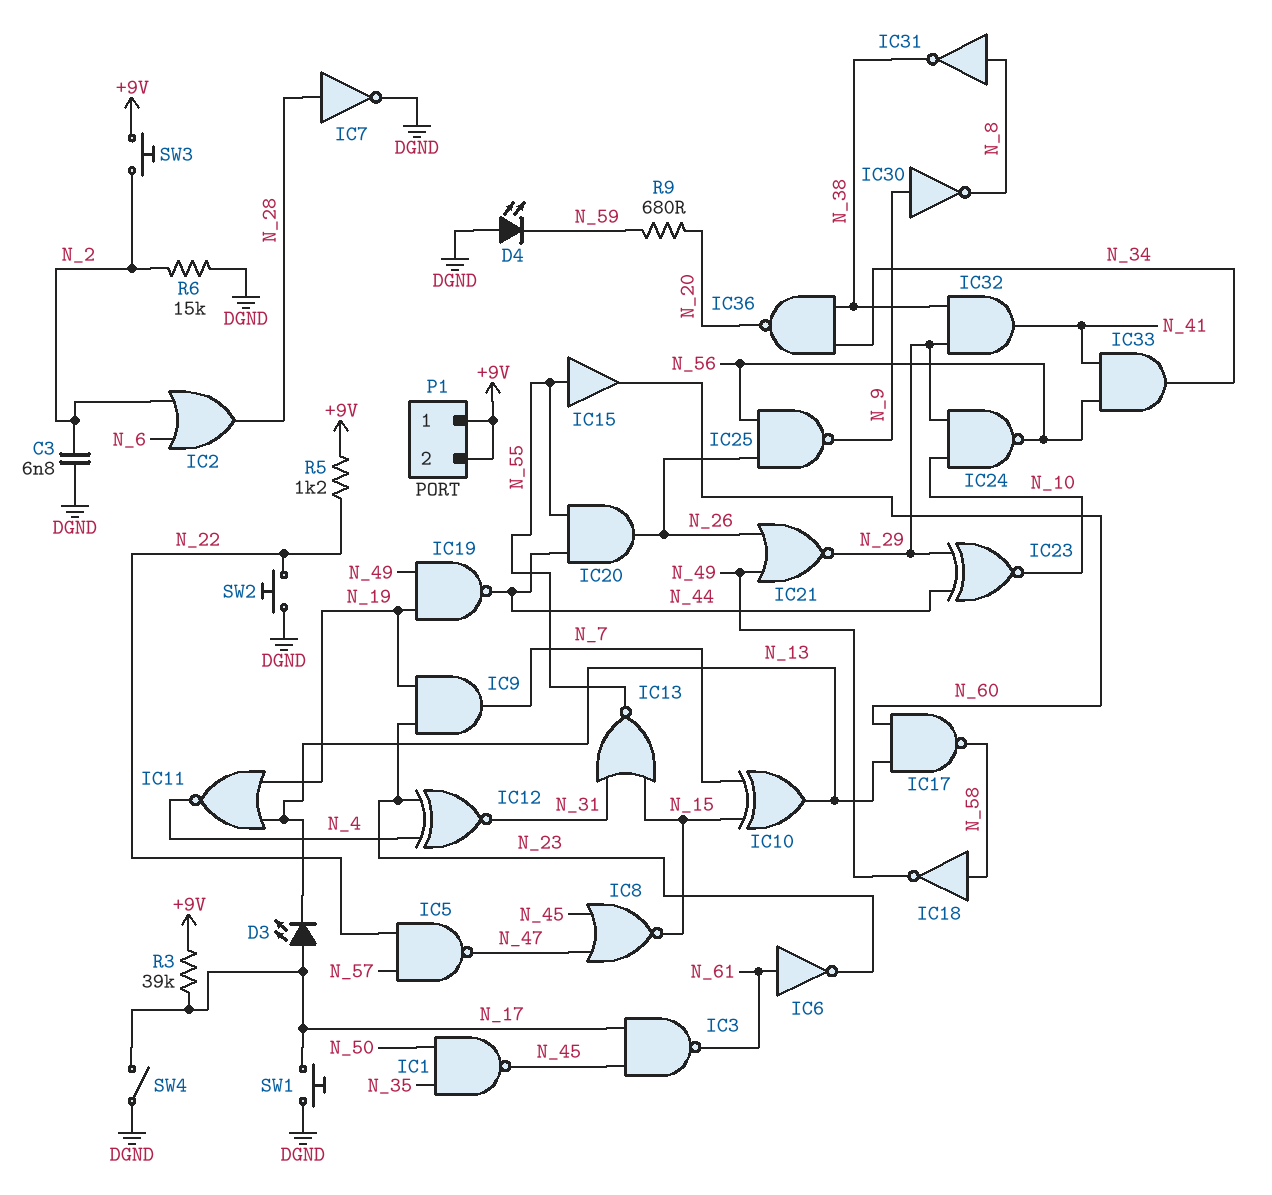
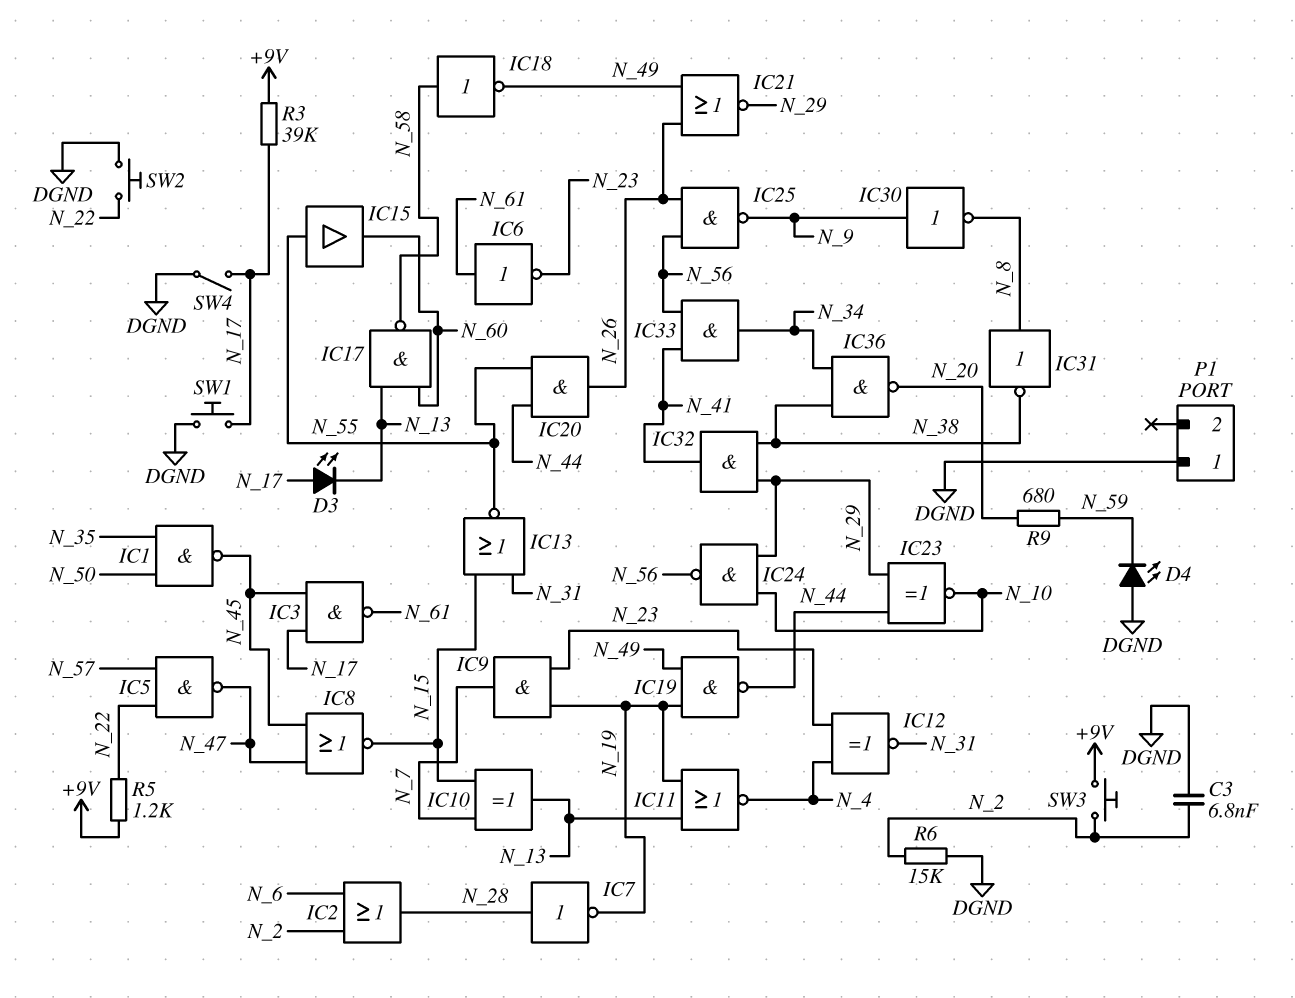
IC7: NOT (in N_28, out DGND) -> NOT (in N_28, out N_19)
P1 pin 1: +9V -> DGND
P1 pin 2: +9V -> none

